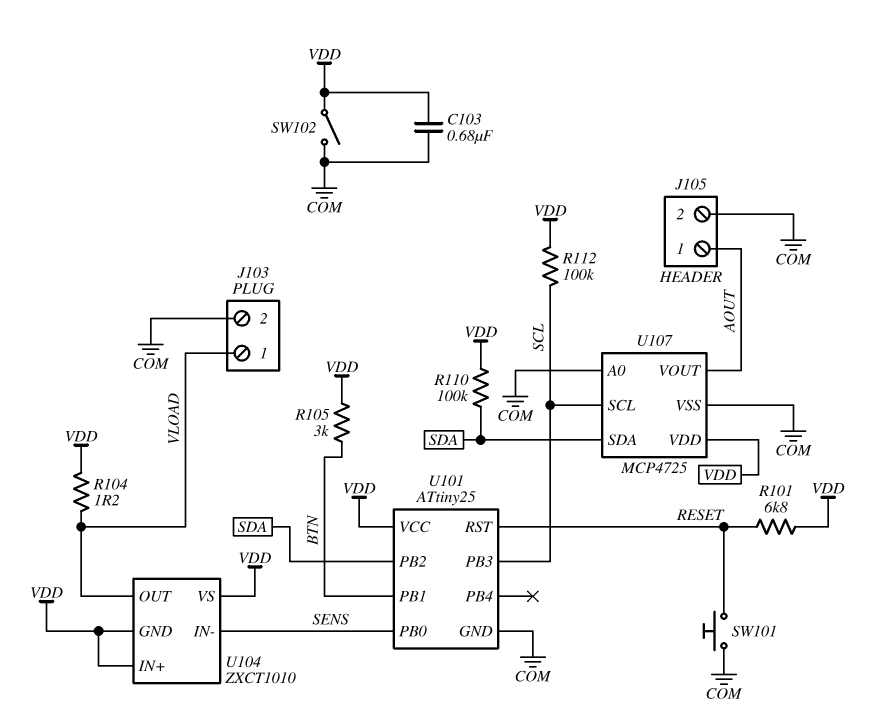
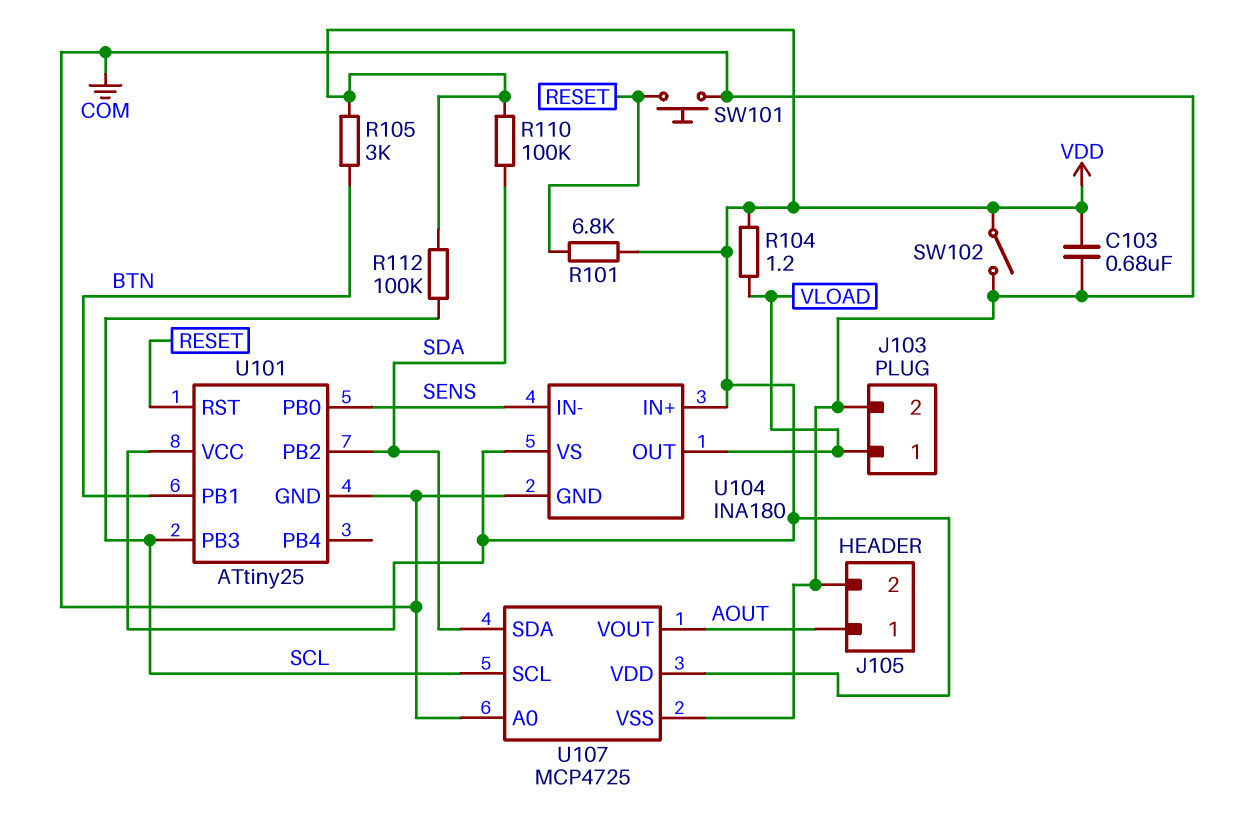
U104: ZXCT1010 -> INA180
U104 pin GND: VDD -> COM

